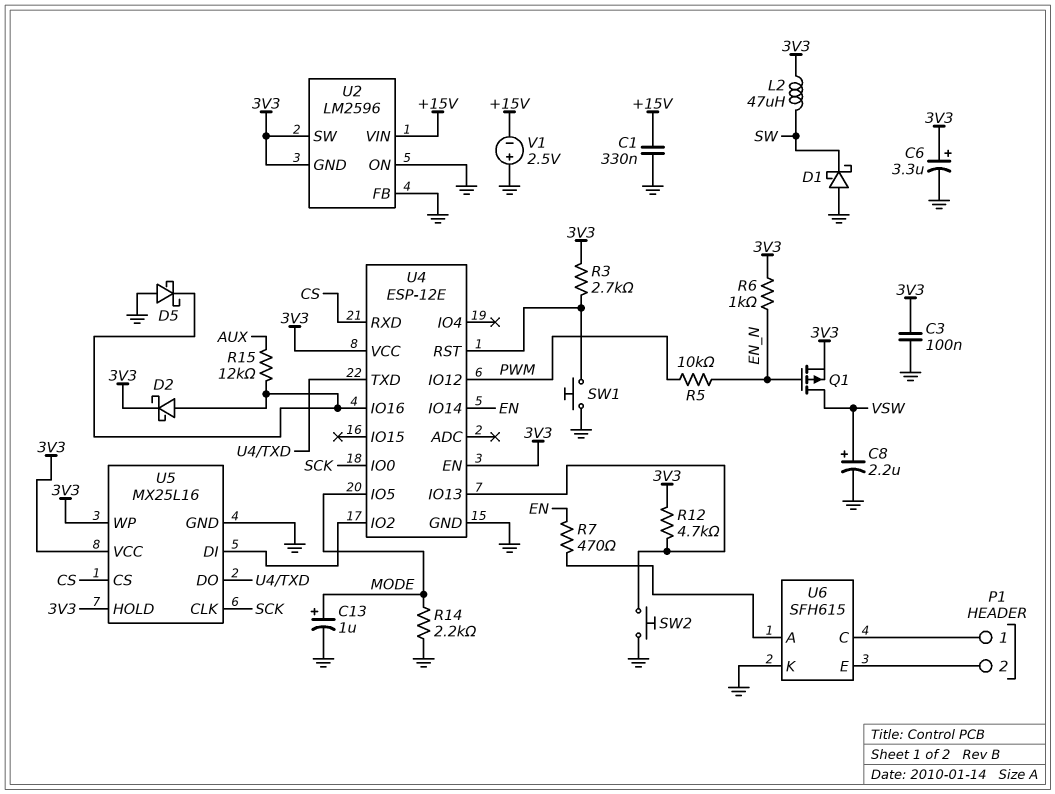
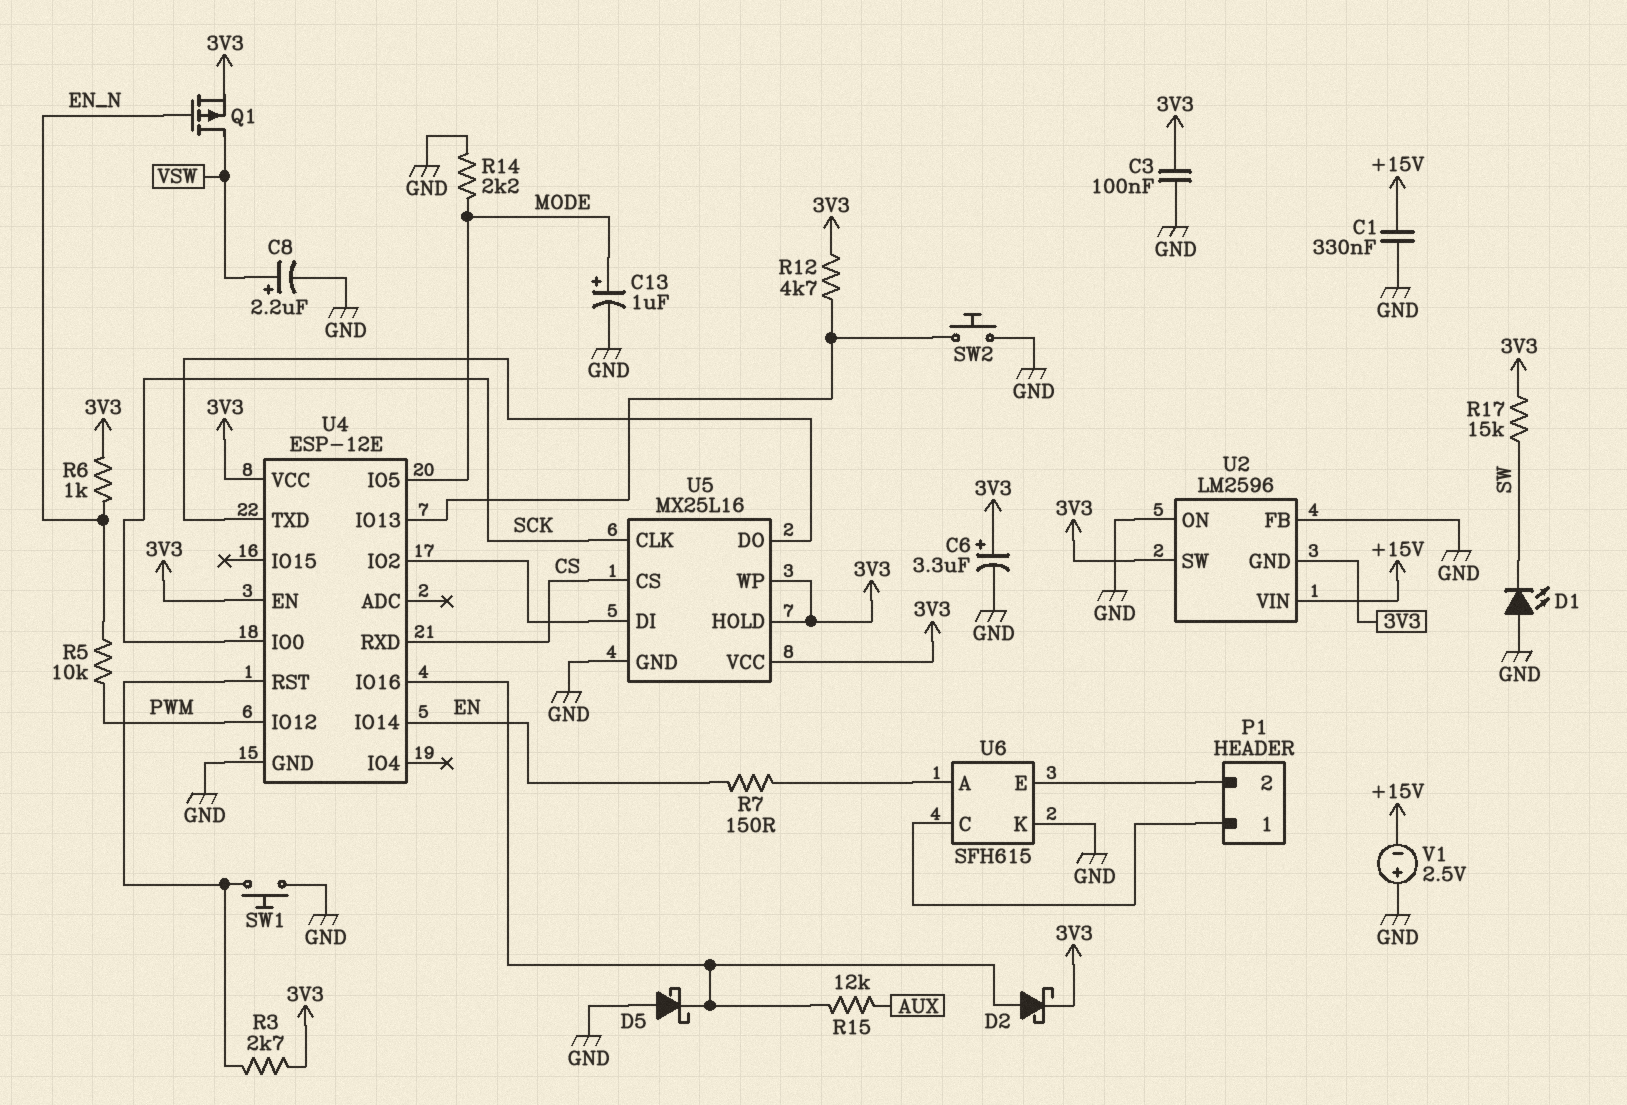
D1: schottky (A GND, K SW) -> LED (A GND, K SW)
L2: 47uH (3V3, SW) -> none
R7: 470 (EN, U6/A) -> 150 (EN, U6/A)
R17: none -> 15k (3V3, SW)

